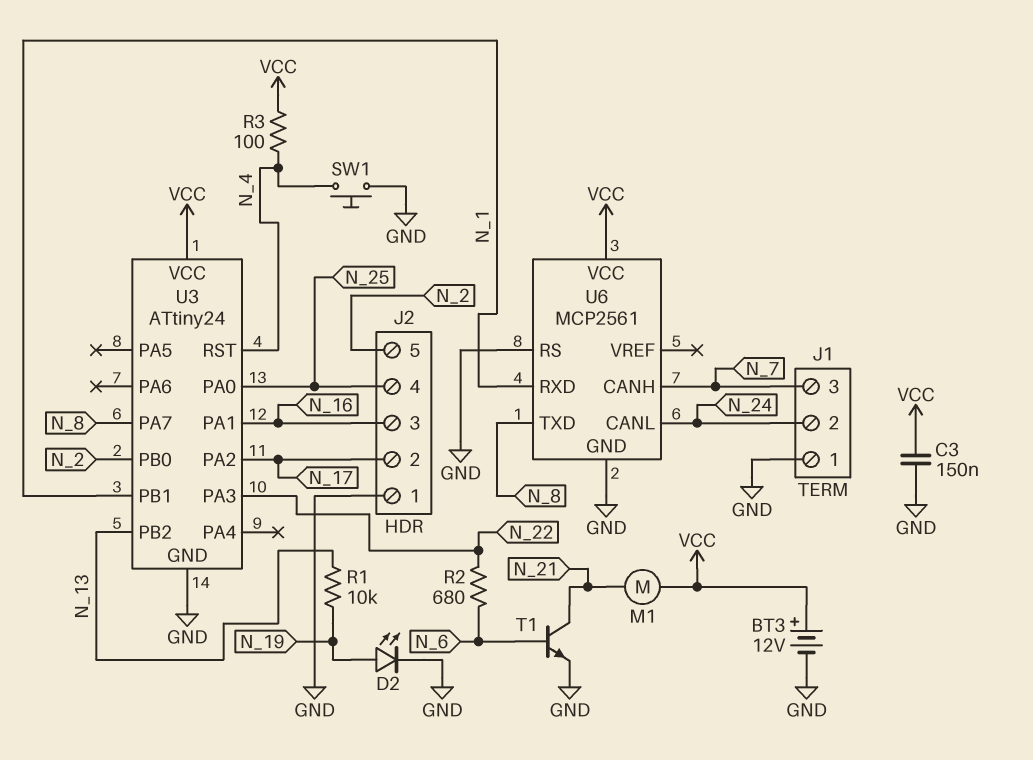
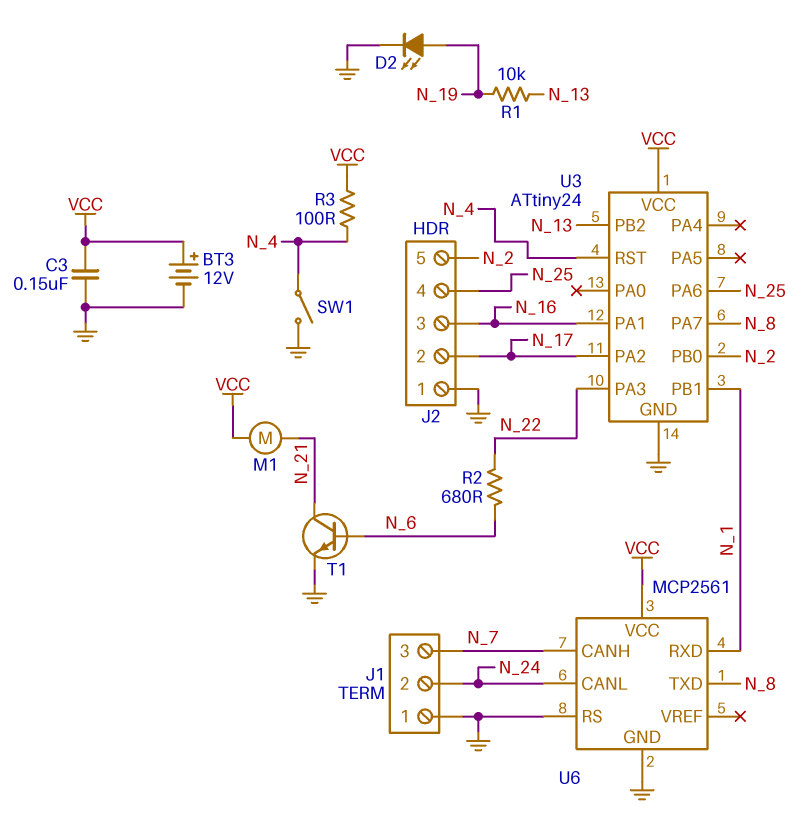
SW1: button (GND, N_4) -> switch (GND, N_4)
U3 pin PA0: N_25 -> none
U3 pin PA6: none -> N_25

